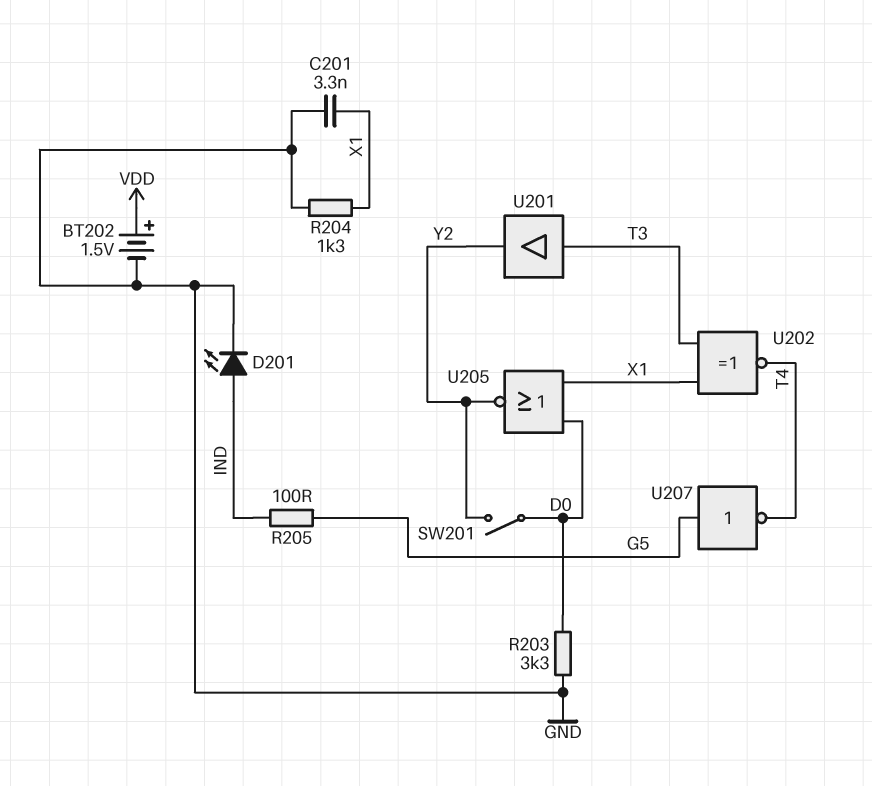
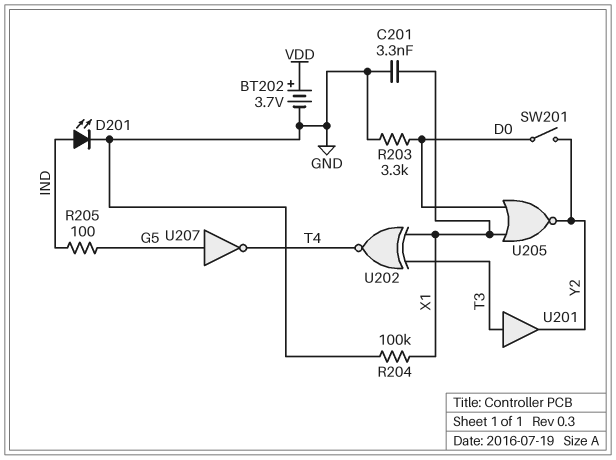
BT202: 1.5V (plus VDD, minus GND) -> 3.7V (plus VDD, minus GND)
R204: 1.3k (GND, X1) -> 100k (GND, X1)

